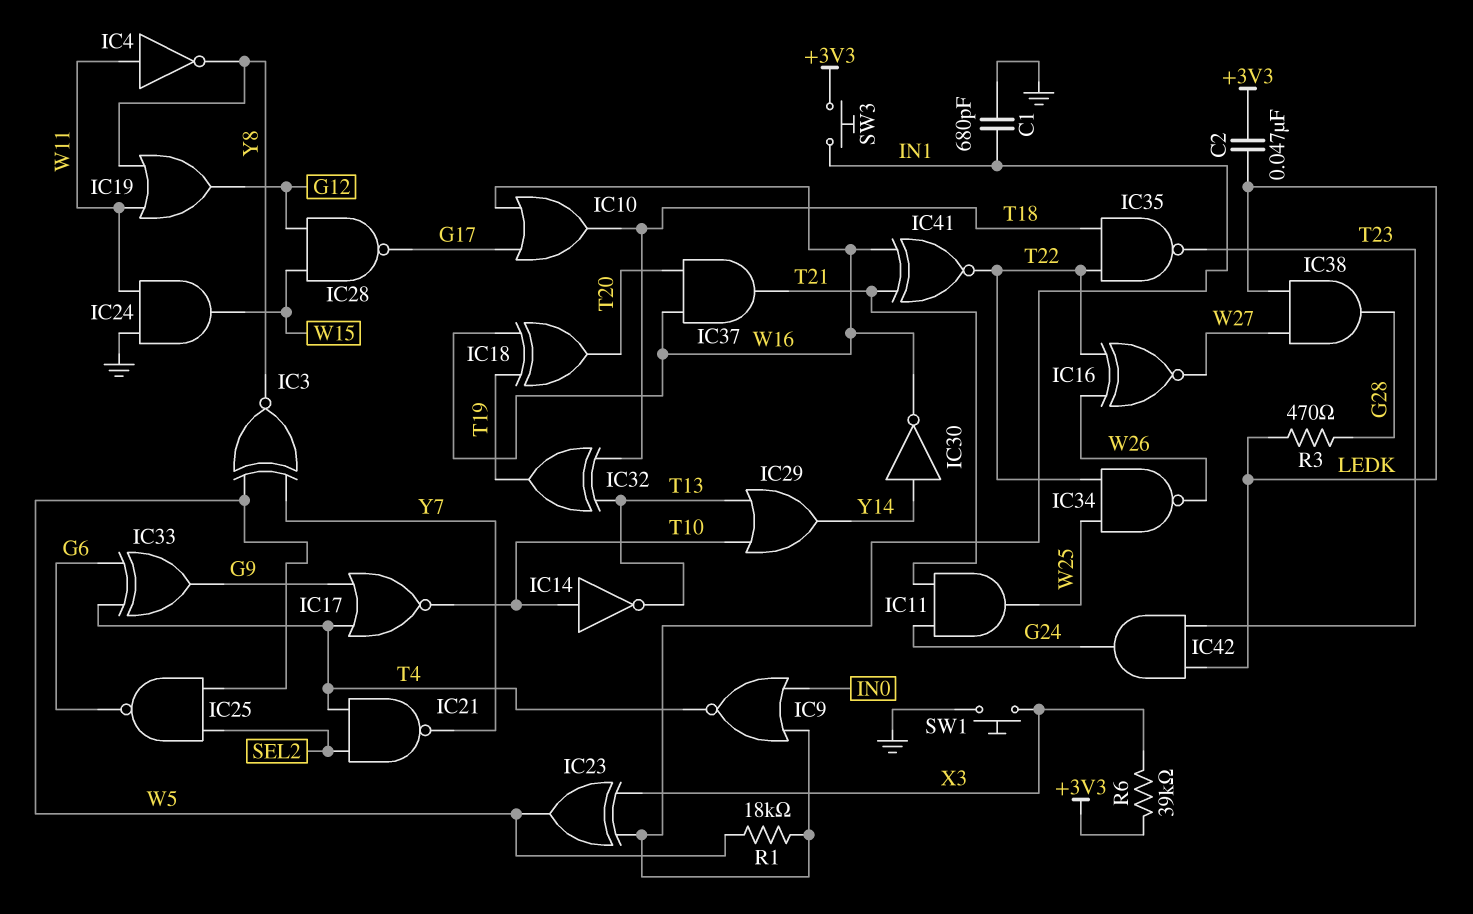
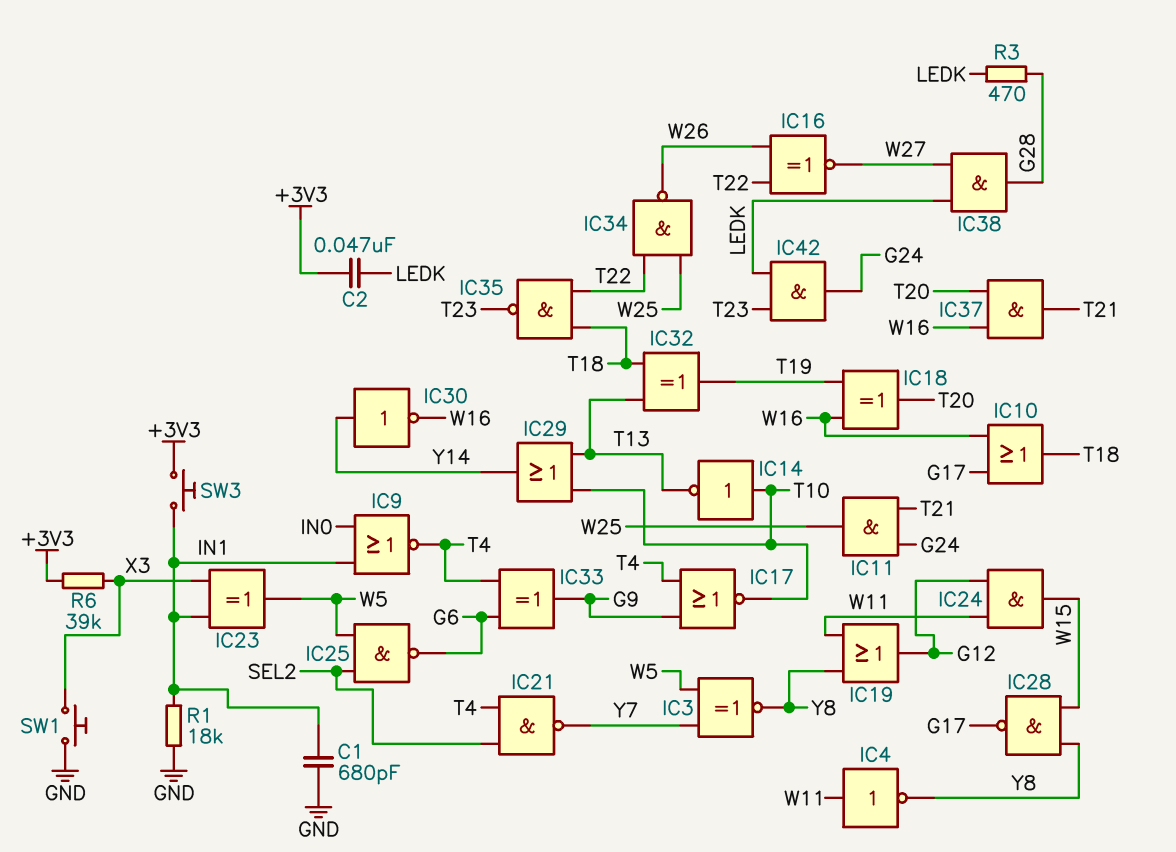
IC24: AND (in GND, in W11, out W15) -> AND (in G12, in W11, out W15)
IC28: NAND (in G12, in W15, out G17) -> NAND (in W15, in Y8, out G17)
IC41: XNOR (in T21, in W16, out T22) -> none
R1: 18k (IN1, W5) -> 18k (GND, IN1)

